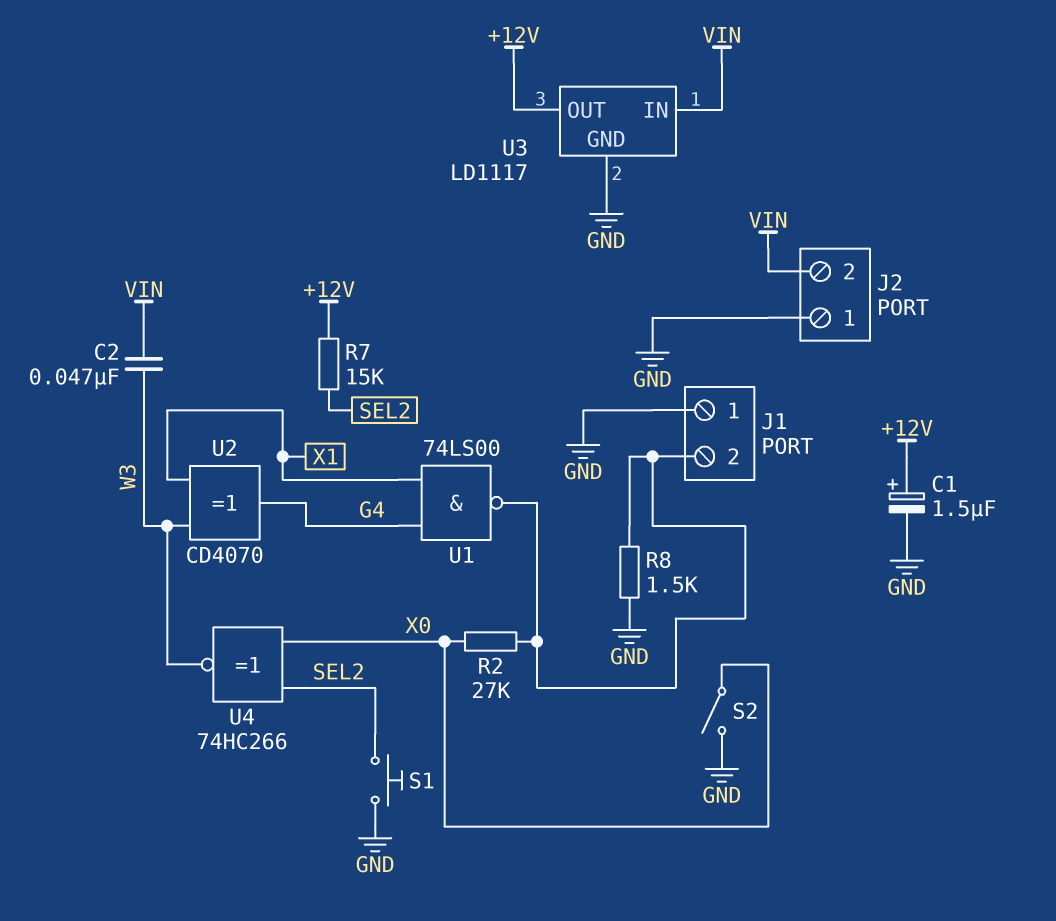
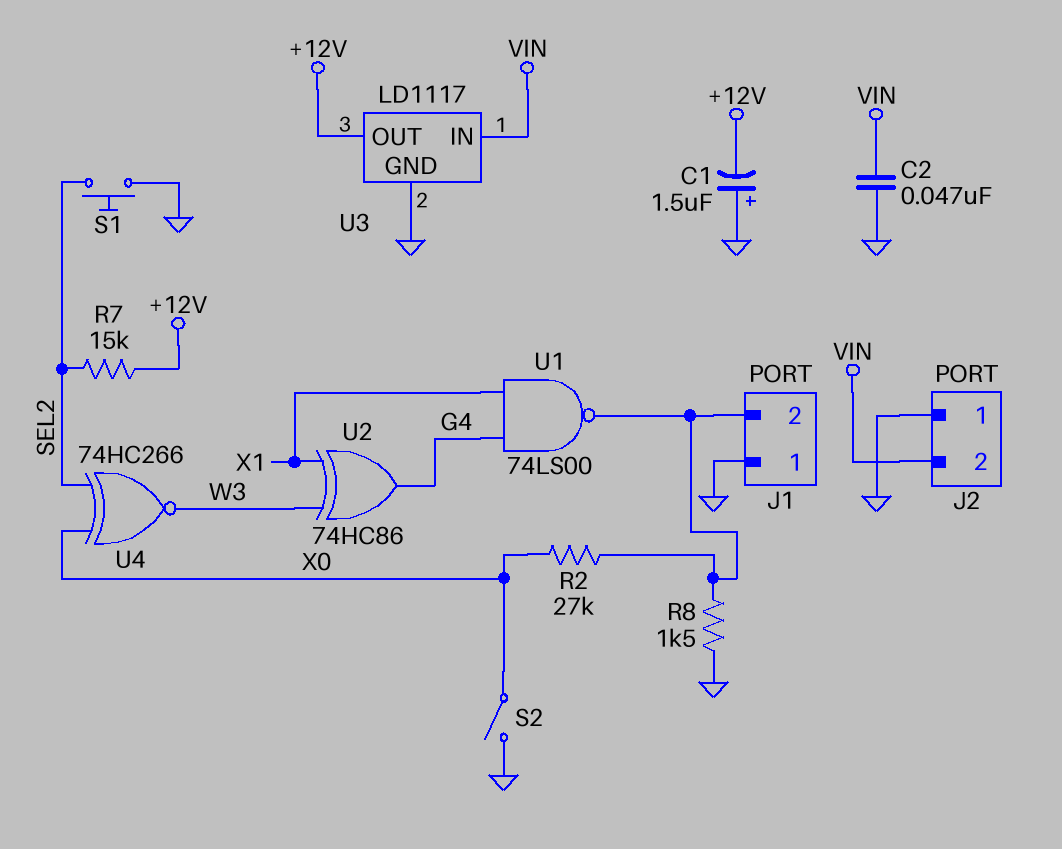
C1: 1.5uF (plus +12V, minus GND) -> 1.5uF (plus GND, minus +12V)
C2: 47nF (VIN, W3) -> 47nF (GND, VIN)
U2: XOR CD4070 (in W3, in X1, out G4) -> XOR 74HC86 (in W3, in X1, out G4)

